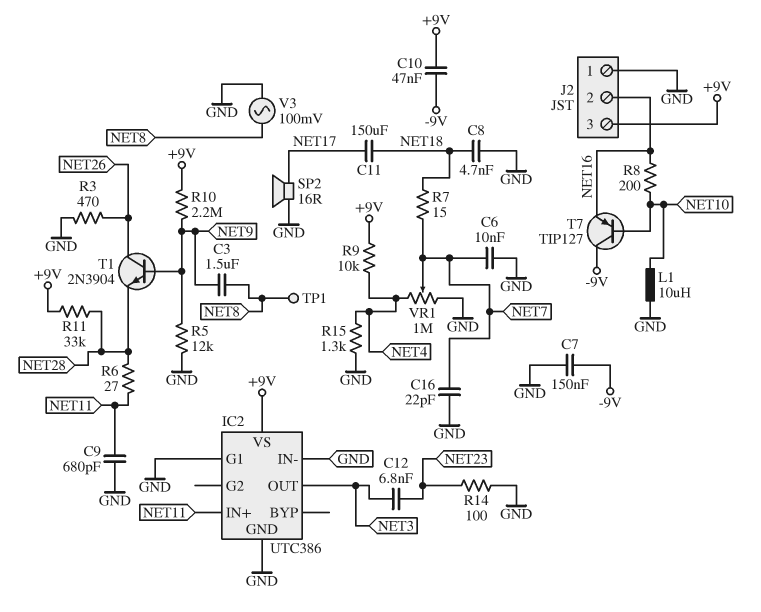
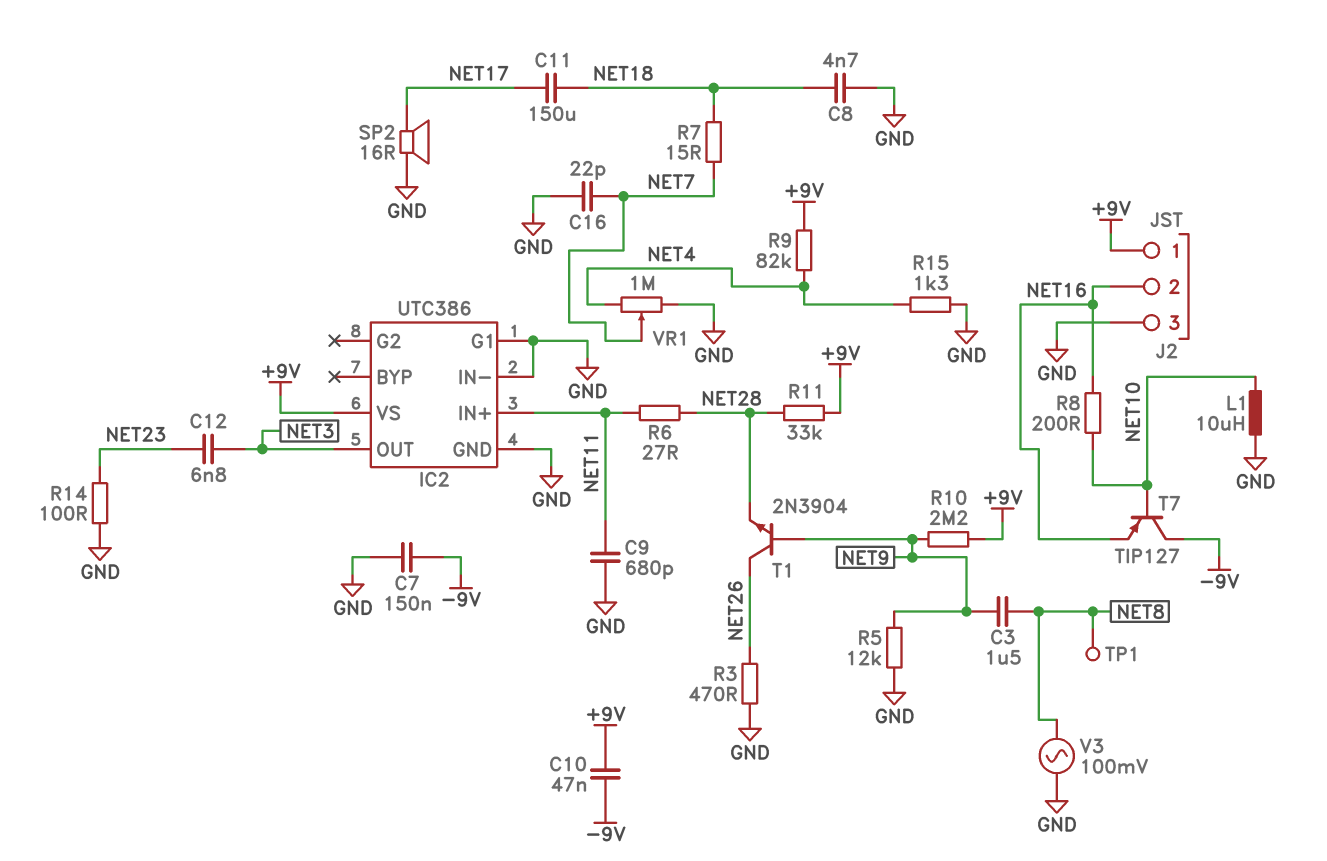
C6: 10nF (GND, NET7) -> none
J2 pin 1: GND -> +9V
J2 pin 3: +9V -> GND
R9: 10k (+9V, NET4) -> 82k (+9V, NET4)

